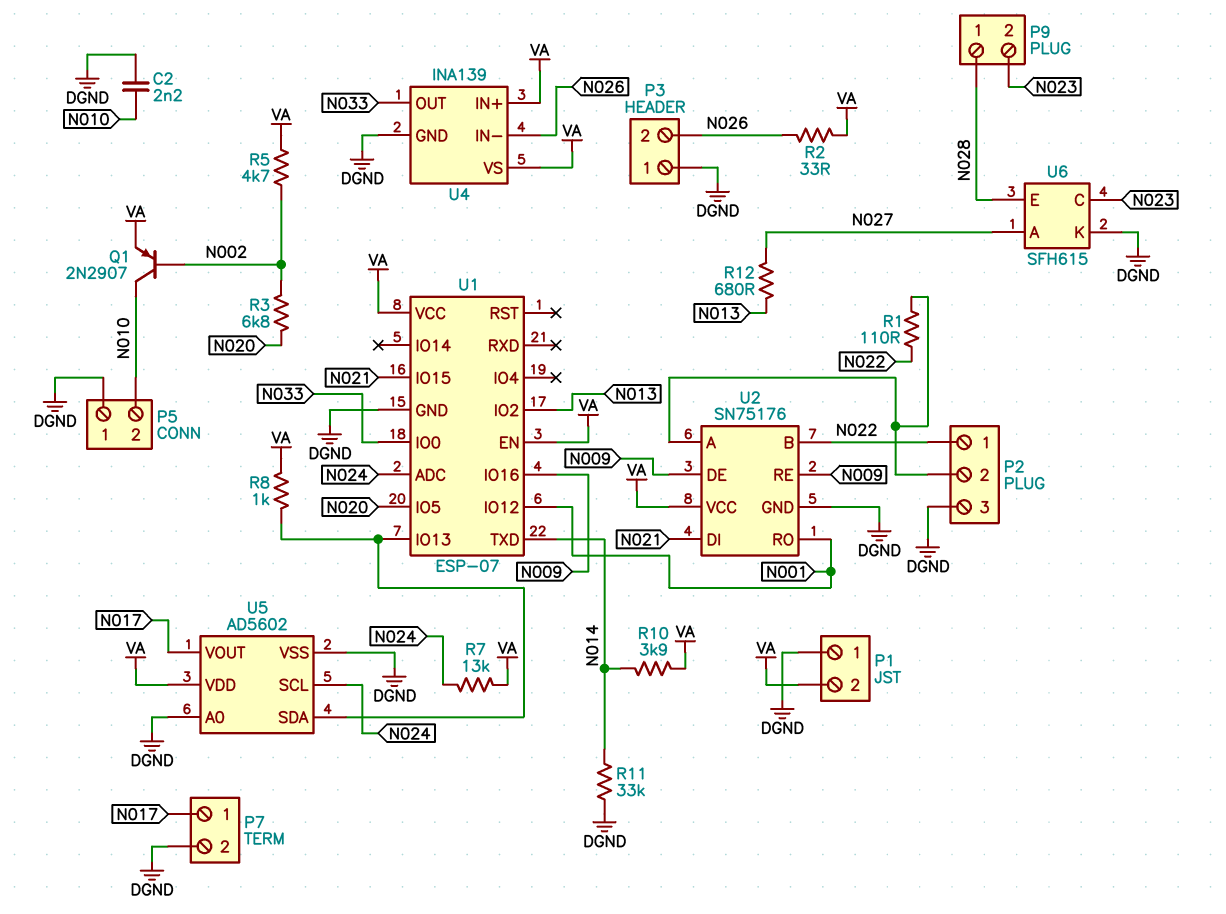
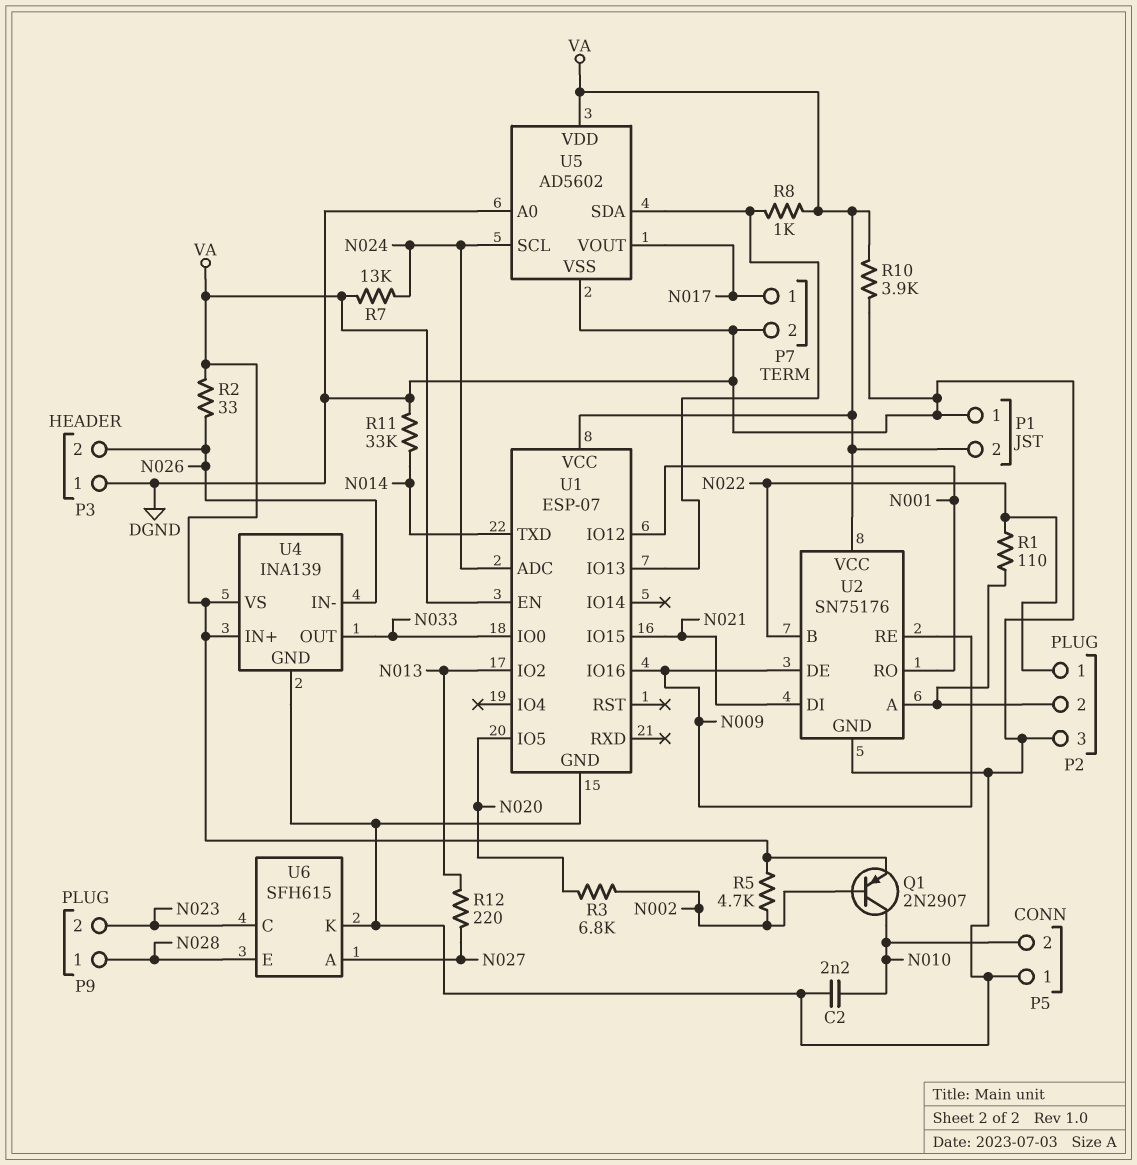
R10: 3.9k (N014, VA) -> 3.9k (DGND, VA)
R12: 680 (N013, N027) -> 220 (N013, N027)

